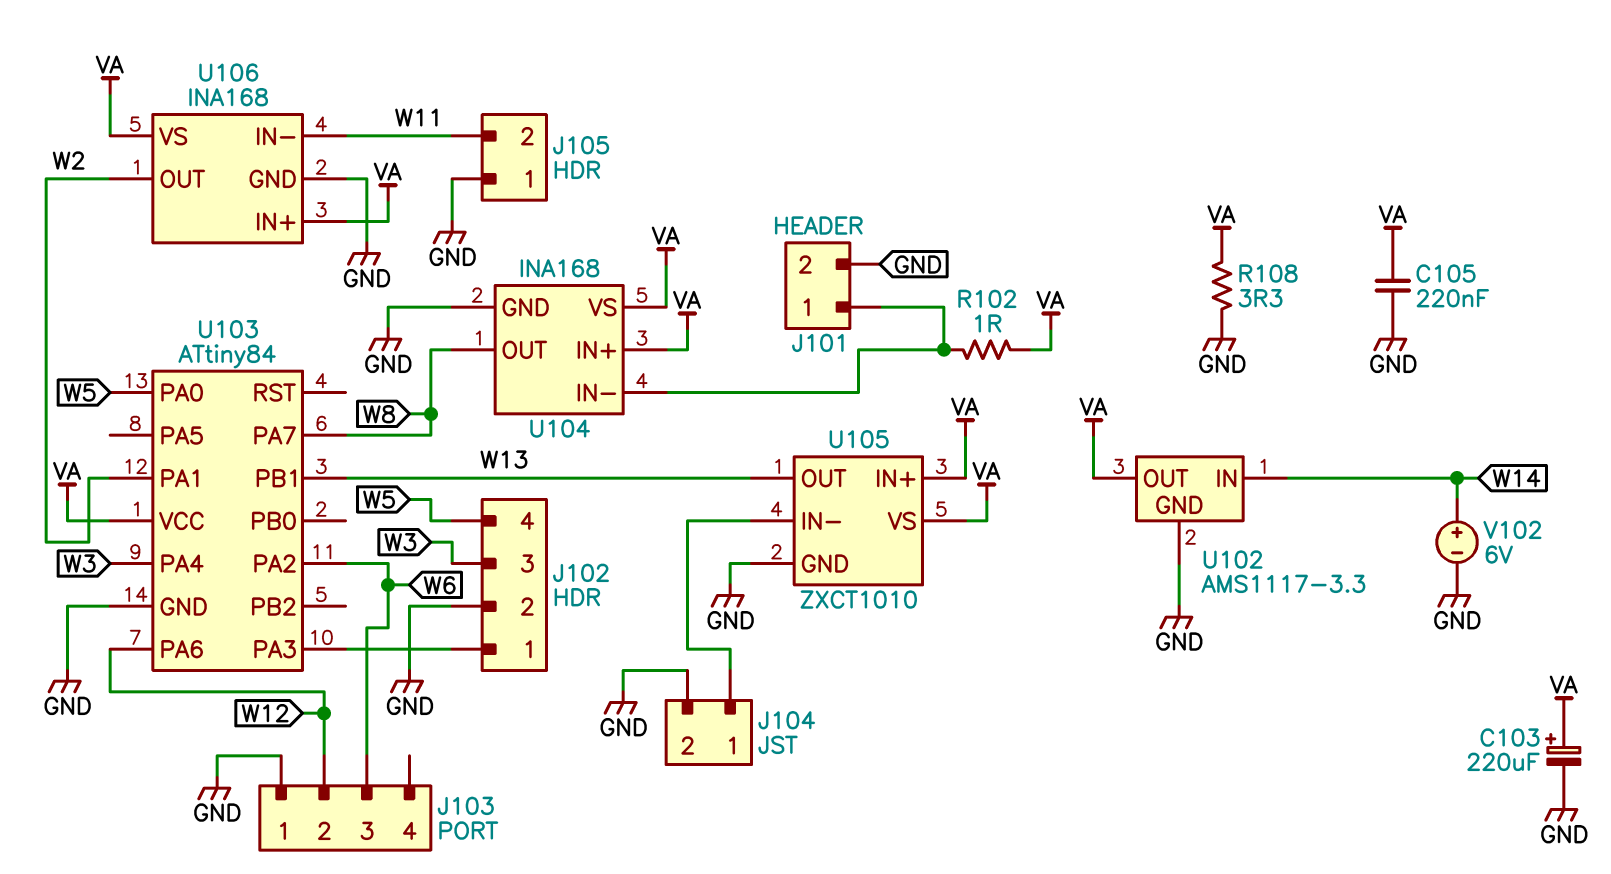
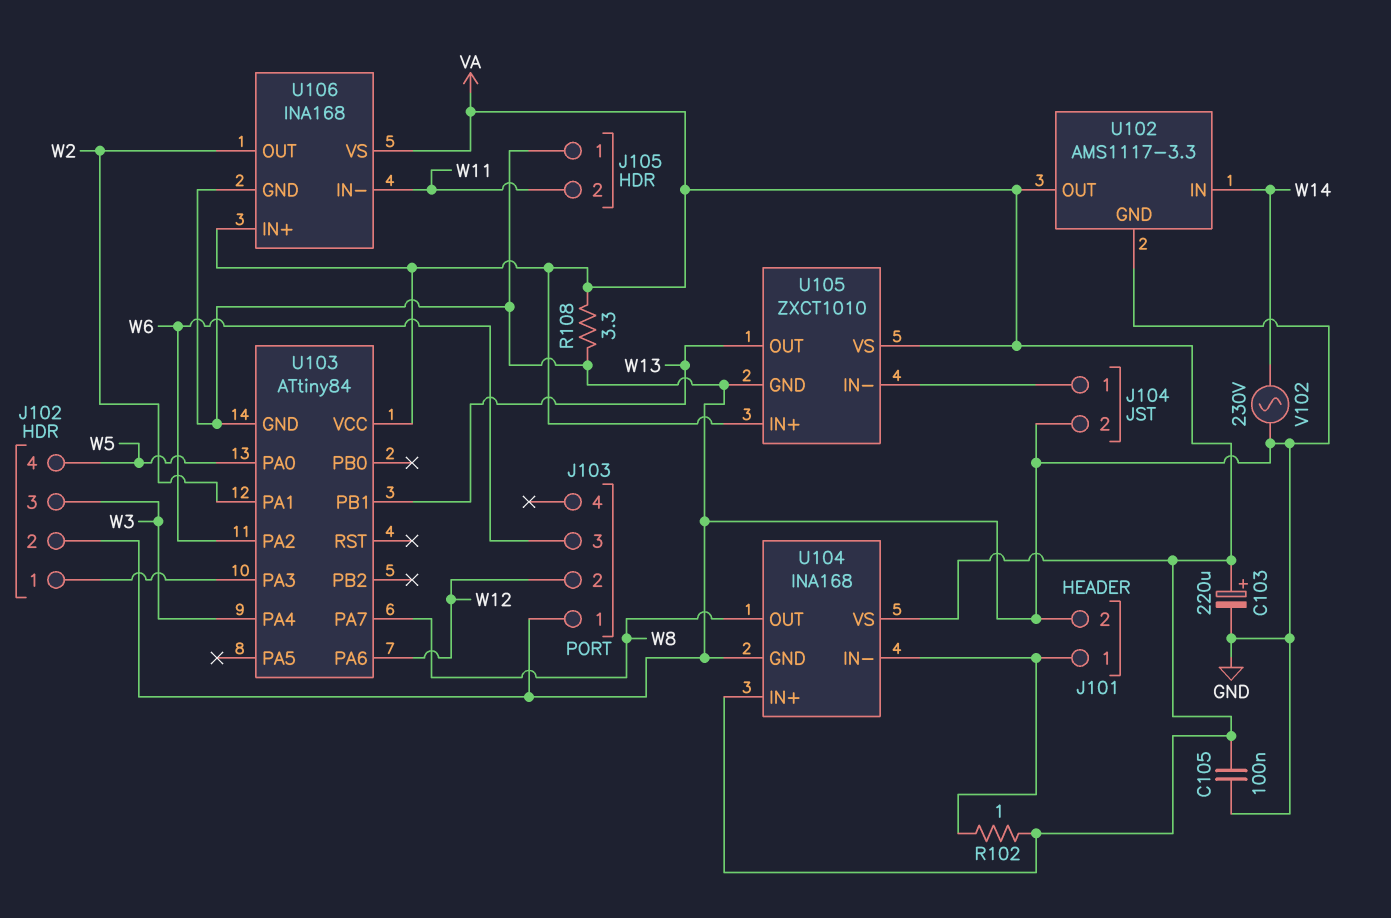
C105: 220nF (GND, VA) -> 100nF (GND, VA)
V102: 6V (plus W14, minus GND) -> AC 230V (GND, W14)

